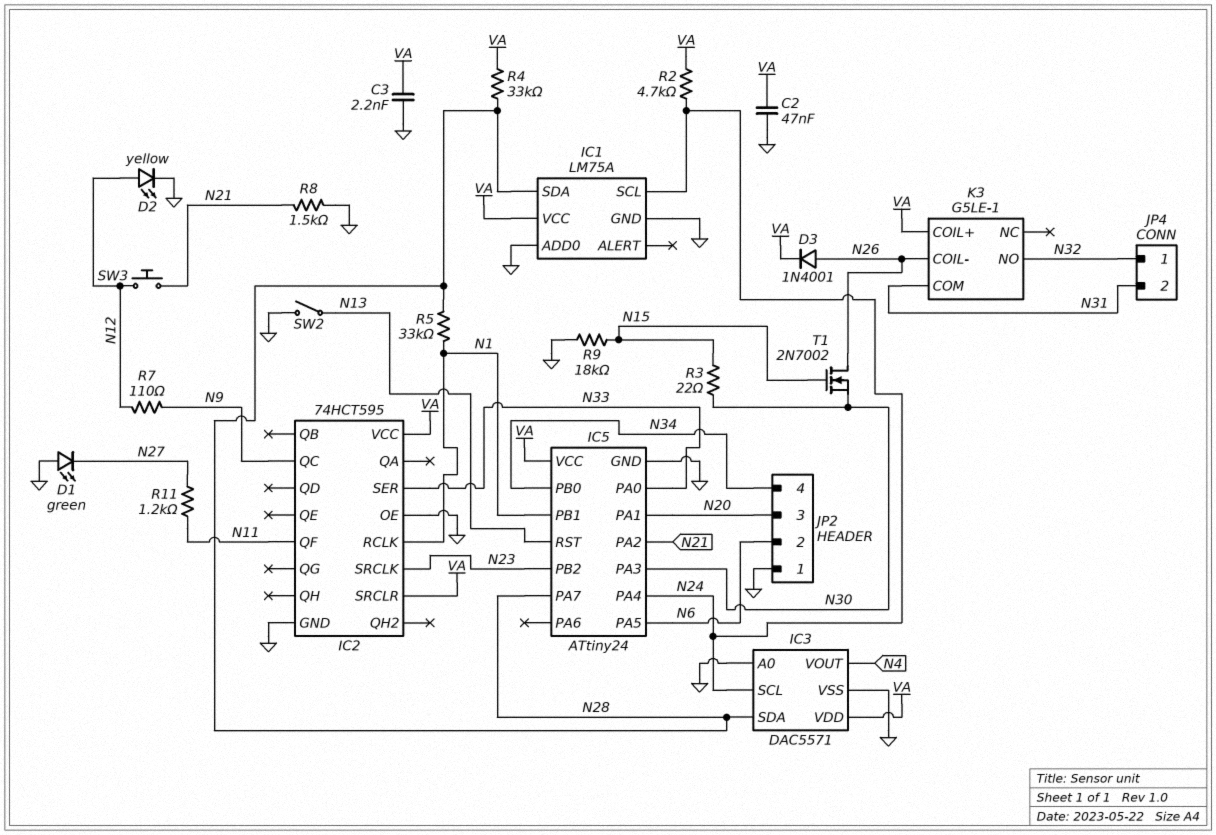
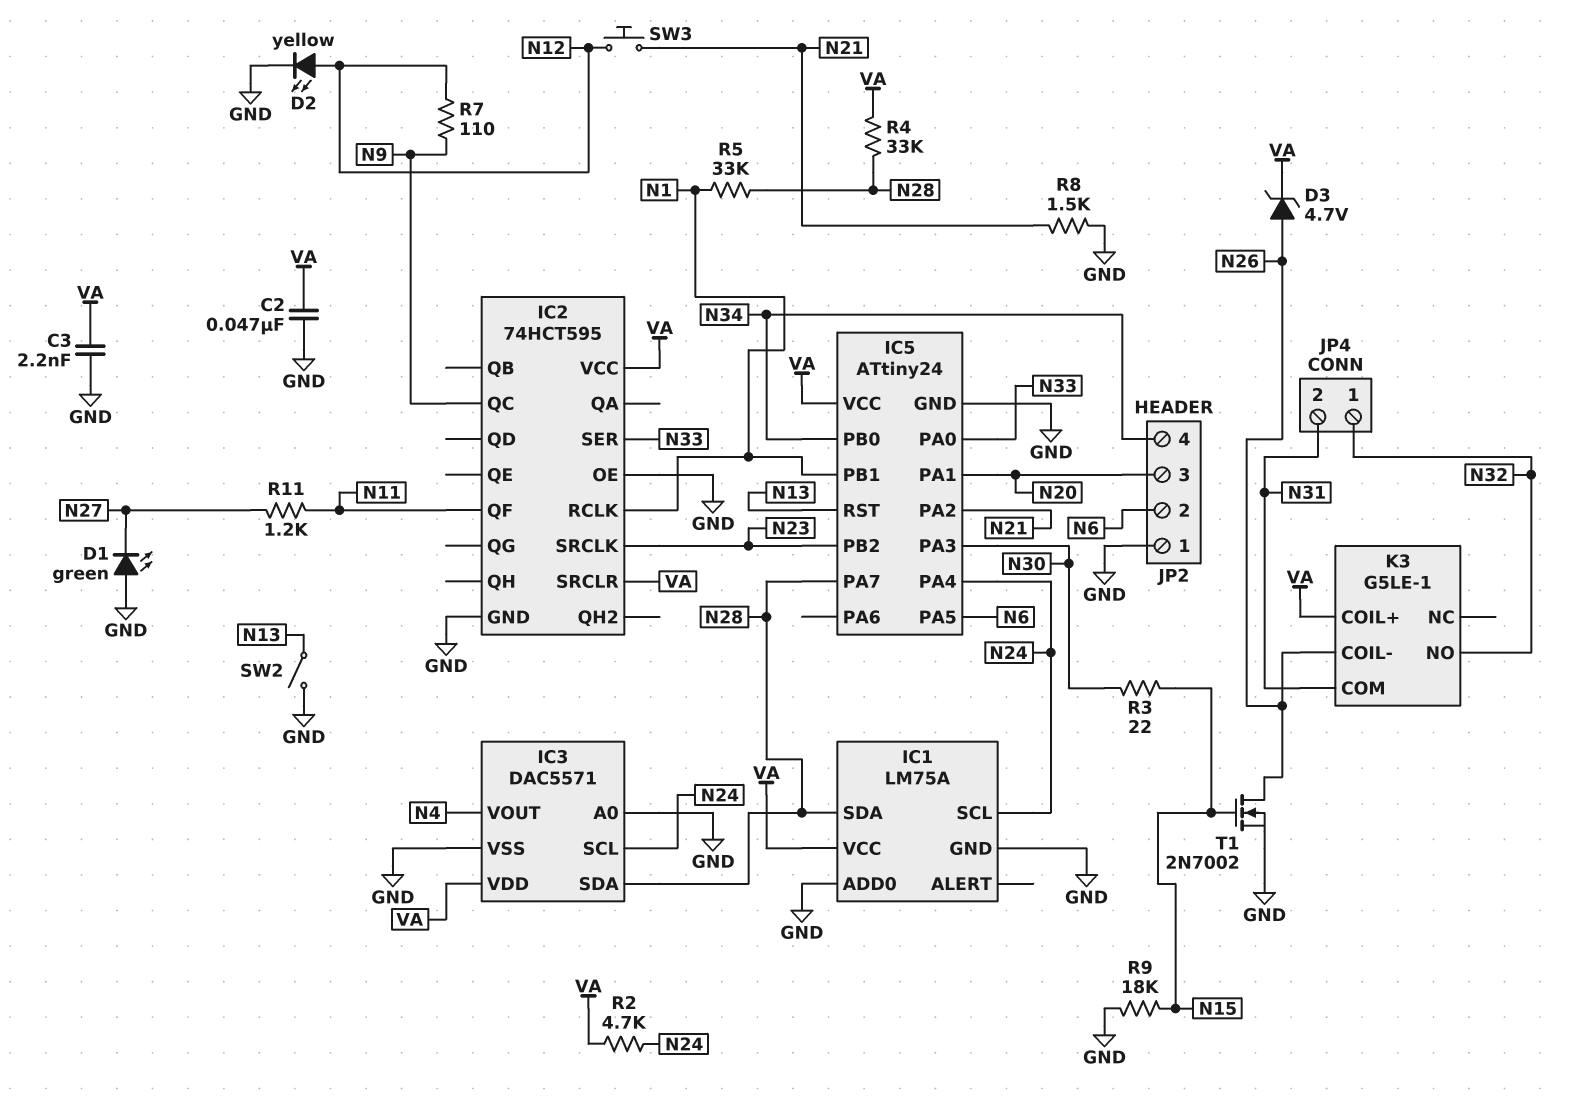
D3: diode 1N4001 (A N26, K VA) -> zener 4.7V (A N26, K VA)
T1: NMOS 2N7002 (G N15, D N26, S N30) -> NMOS 2N7002 (G N15, D N26, S GND)

